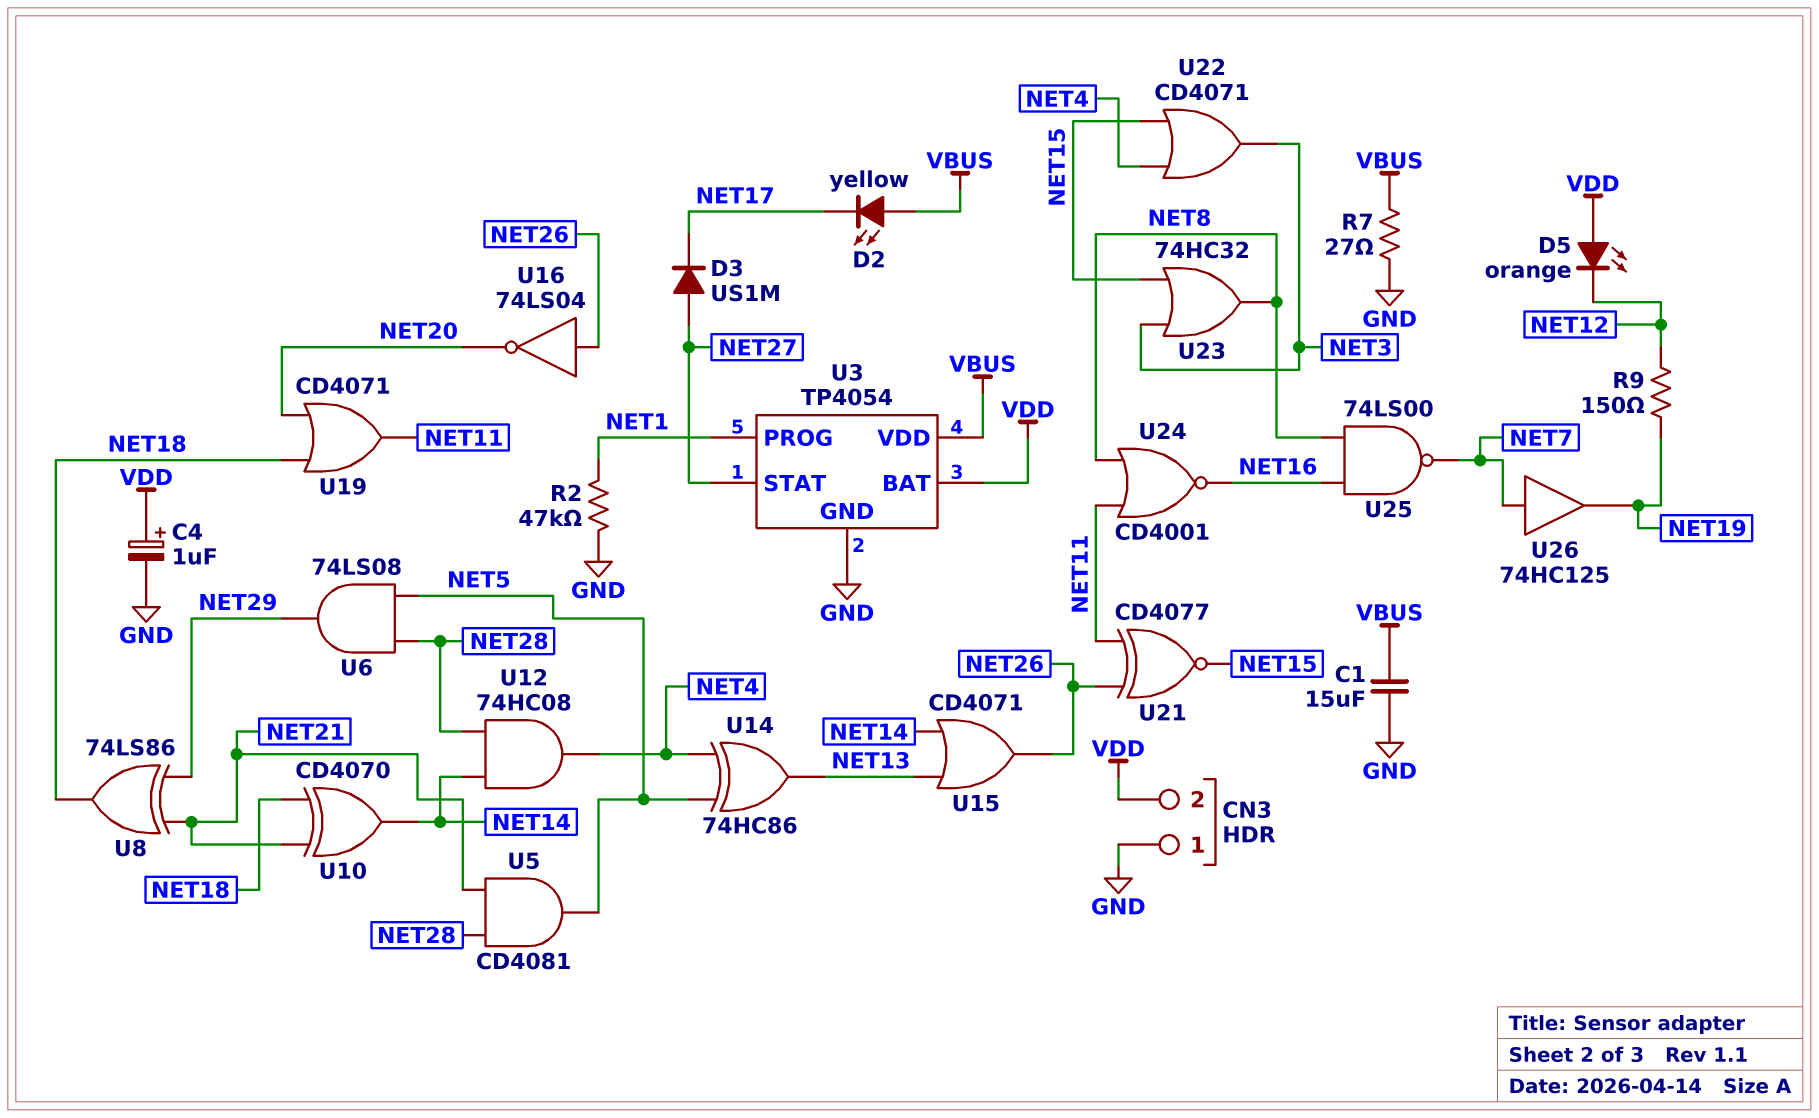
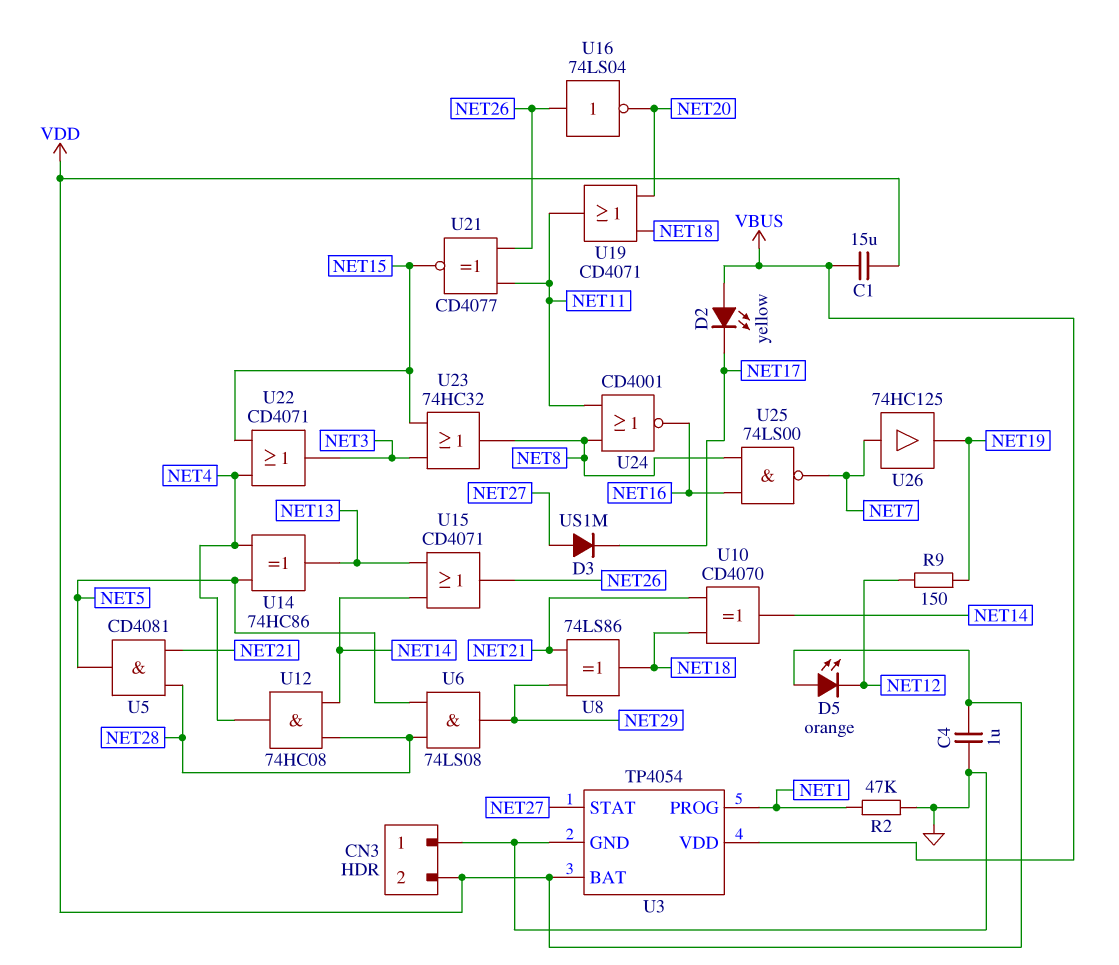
C1: 15uF (GND, VBUS) -> 15uF (VBUS, VDD)
C4: 1uF (plus VDD, minus GND) -> 1uF (GND, VDD)
R7: 27 (GND, VBUS) -> none

